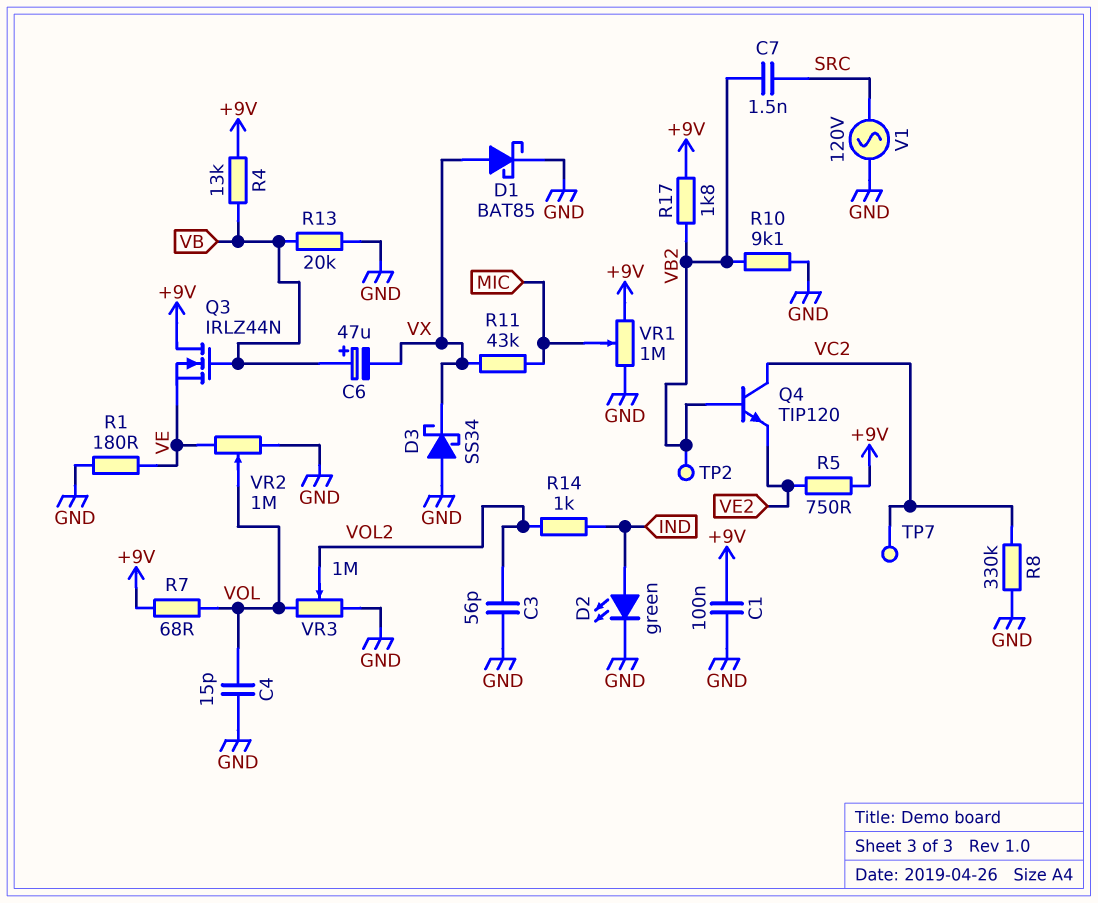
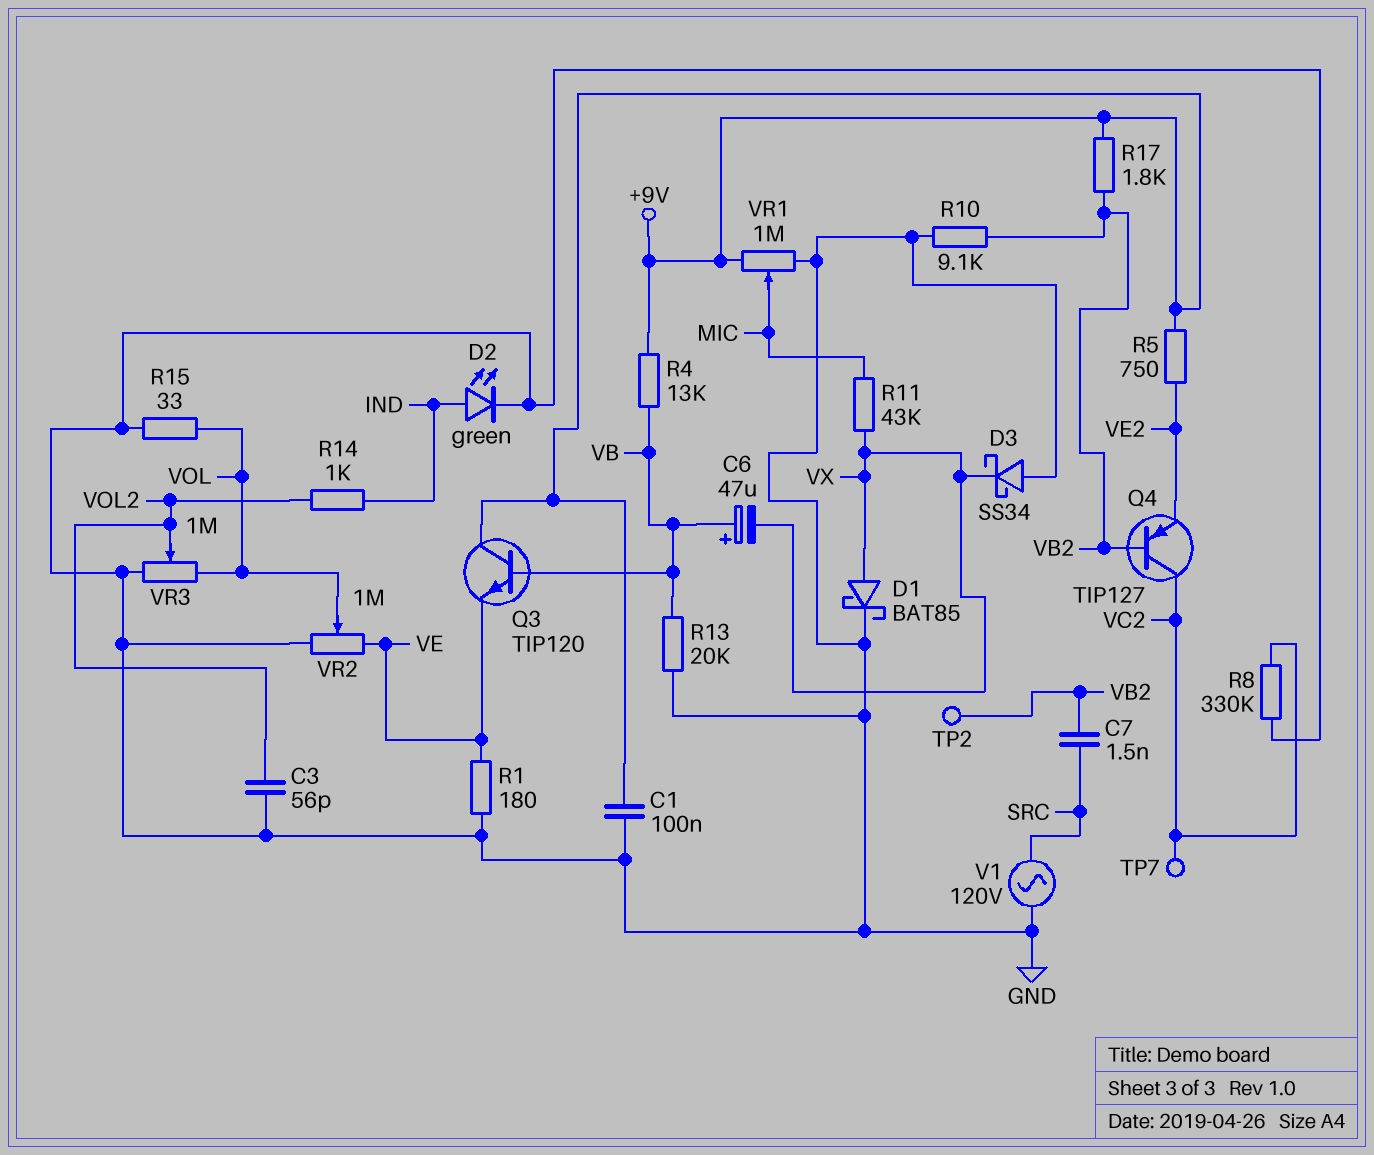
C4: 15pF (GND, VOL) -> none
Q3: NMOS IRLZ44N (G VB, D +9V, S VE) -> NPN TIP120 (B VB, C +9V, E VE)
Q4: NPN TIP120 (B VB2, C VC2, E VE2) -> PNP TIP127 (B VB2, C VC2, E VE2)
R7: 68 (+9V, VOL) -> none
R15: none -> 33 (GND, VOL)

